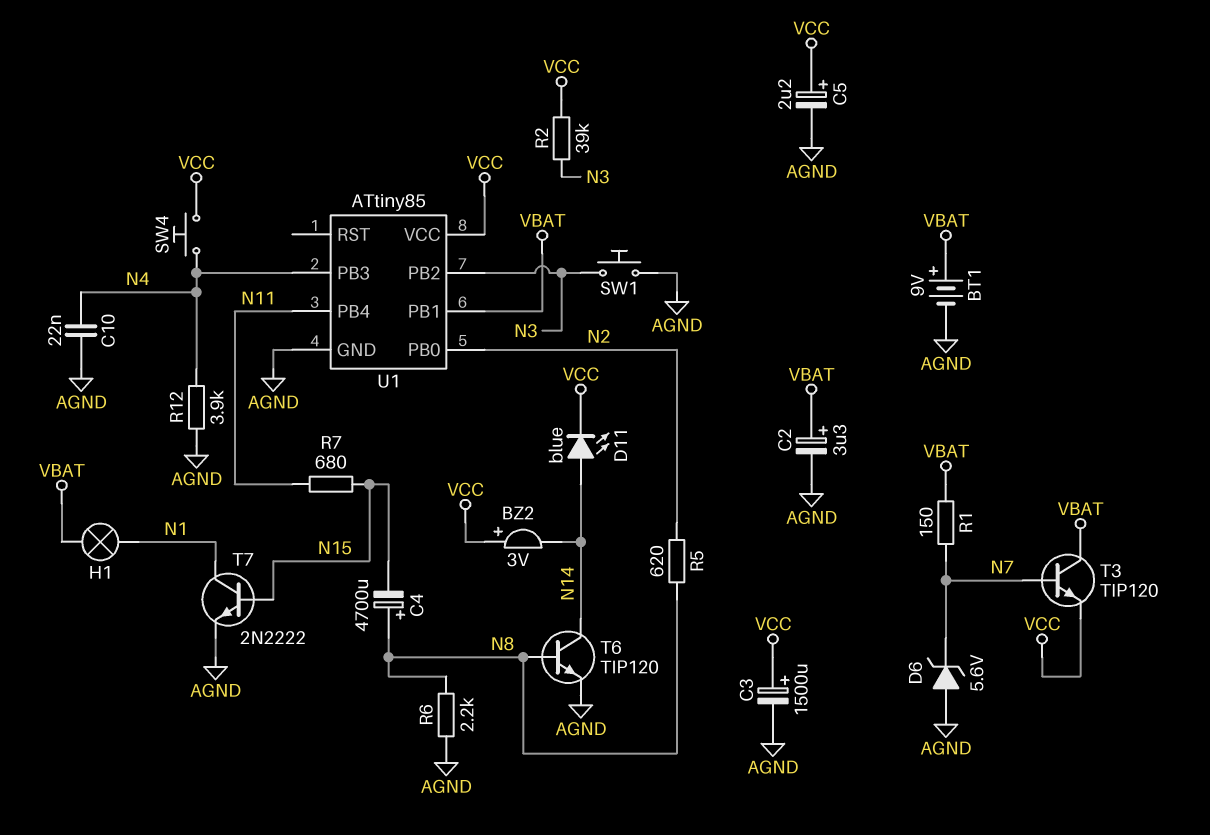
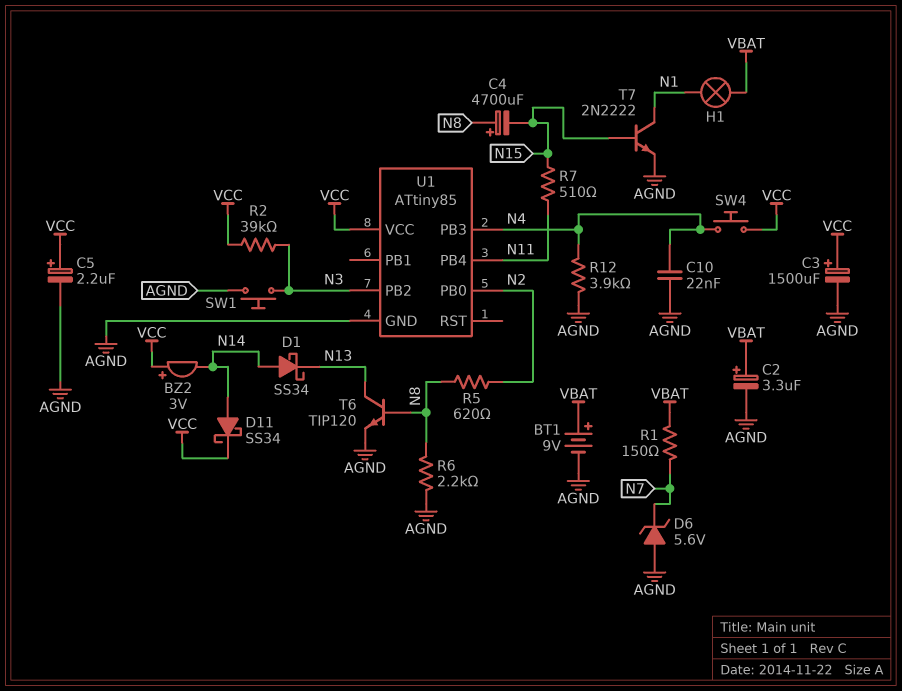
D1: none -> schottky SS34 (A N14, K N13)
D11: LED blue (A N14, K VCC) -> schottky SS34 (A N14, K VCC)
R7: 680 (N11, N15) -> 510 (N11, N15)
T3: NPN TIP120 (B N7, C VBAT, E VCC) -> none
T6: NPN TIP120 (B N8, C N14, E AGND) -> NPN TIP120 (B N8, C N13, E AGND)
U1 pin PB1: VBAT -> none

